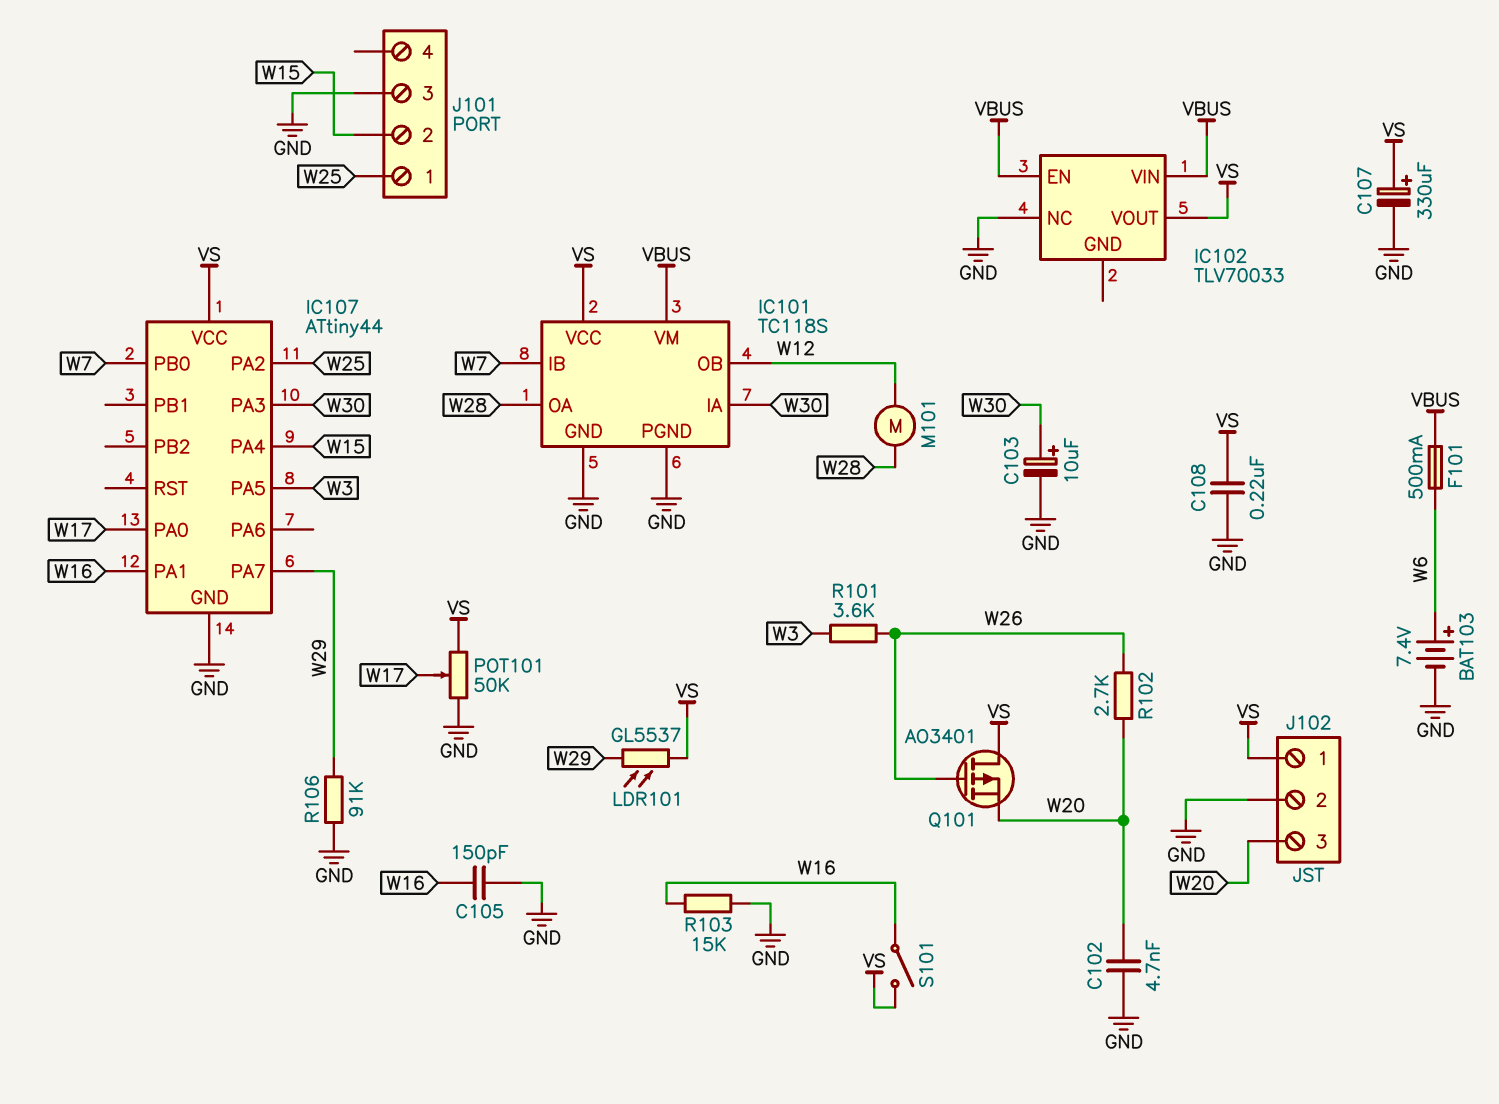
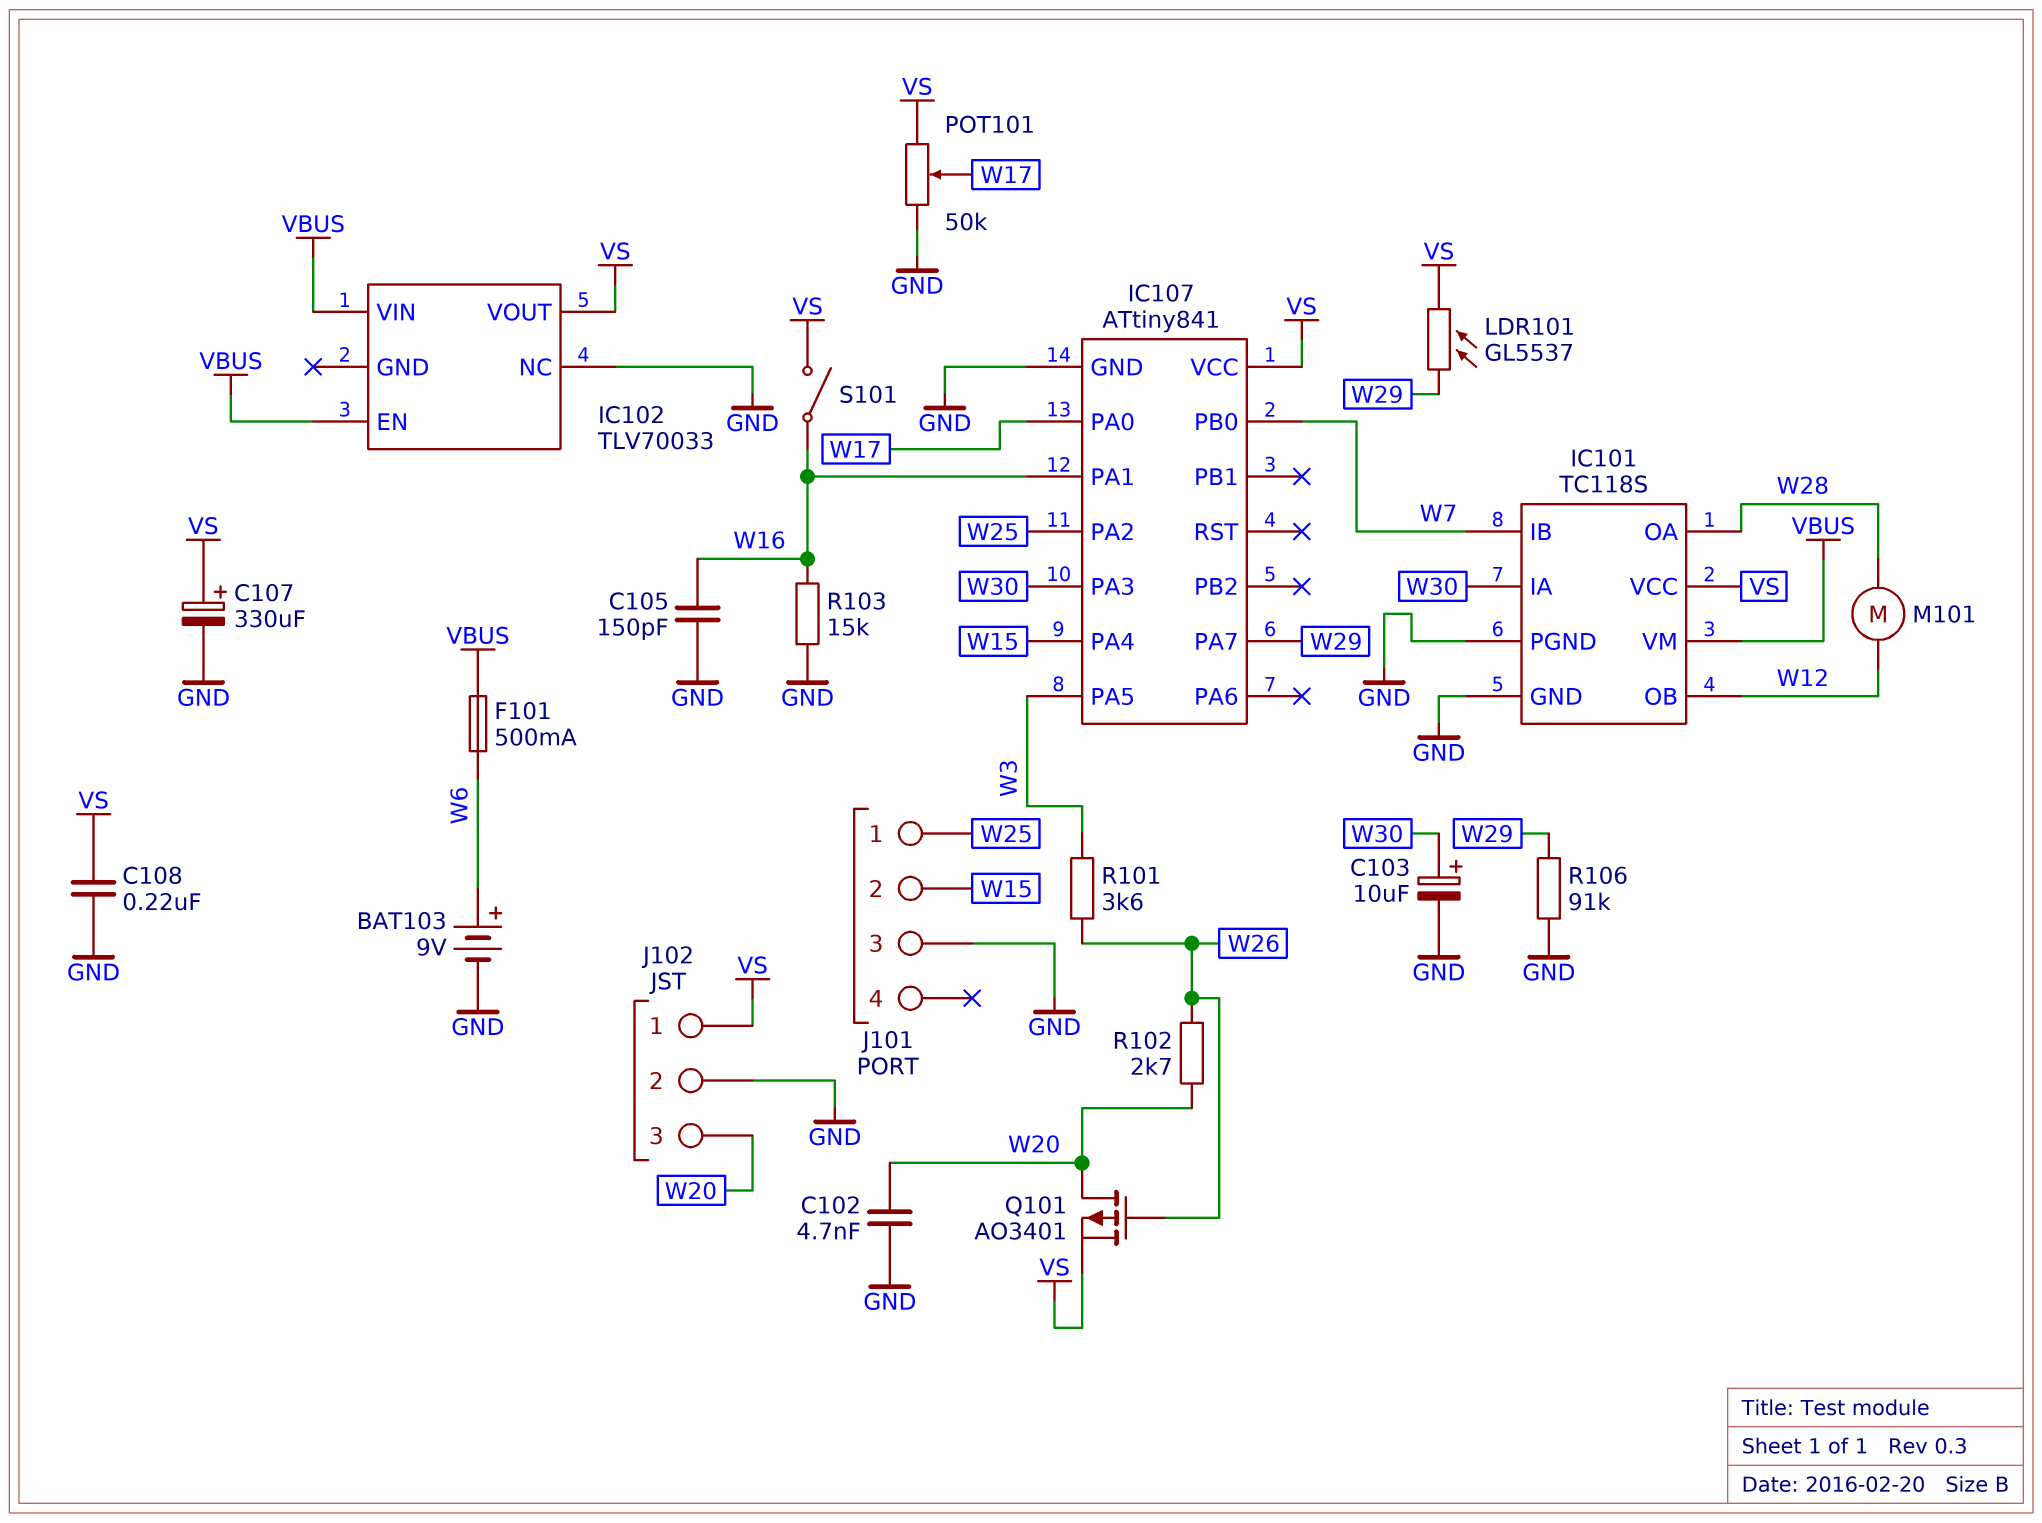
BAT103: 7.4V (plus W6, minus GND) -> 9V (plus W6, minus GND)
IC107: ATtiny44 -> ATtiny841
Q101: PMOS AO3401 (G W26, D VS, S W20) -> PMOS AO3401 (G W26, D W20, S VS)

